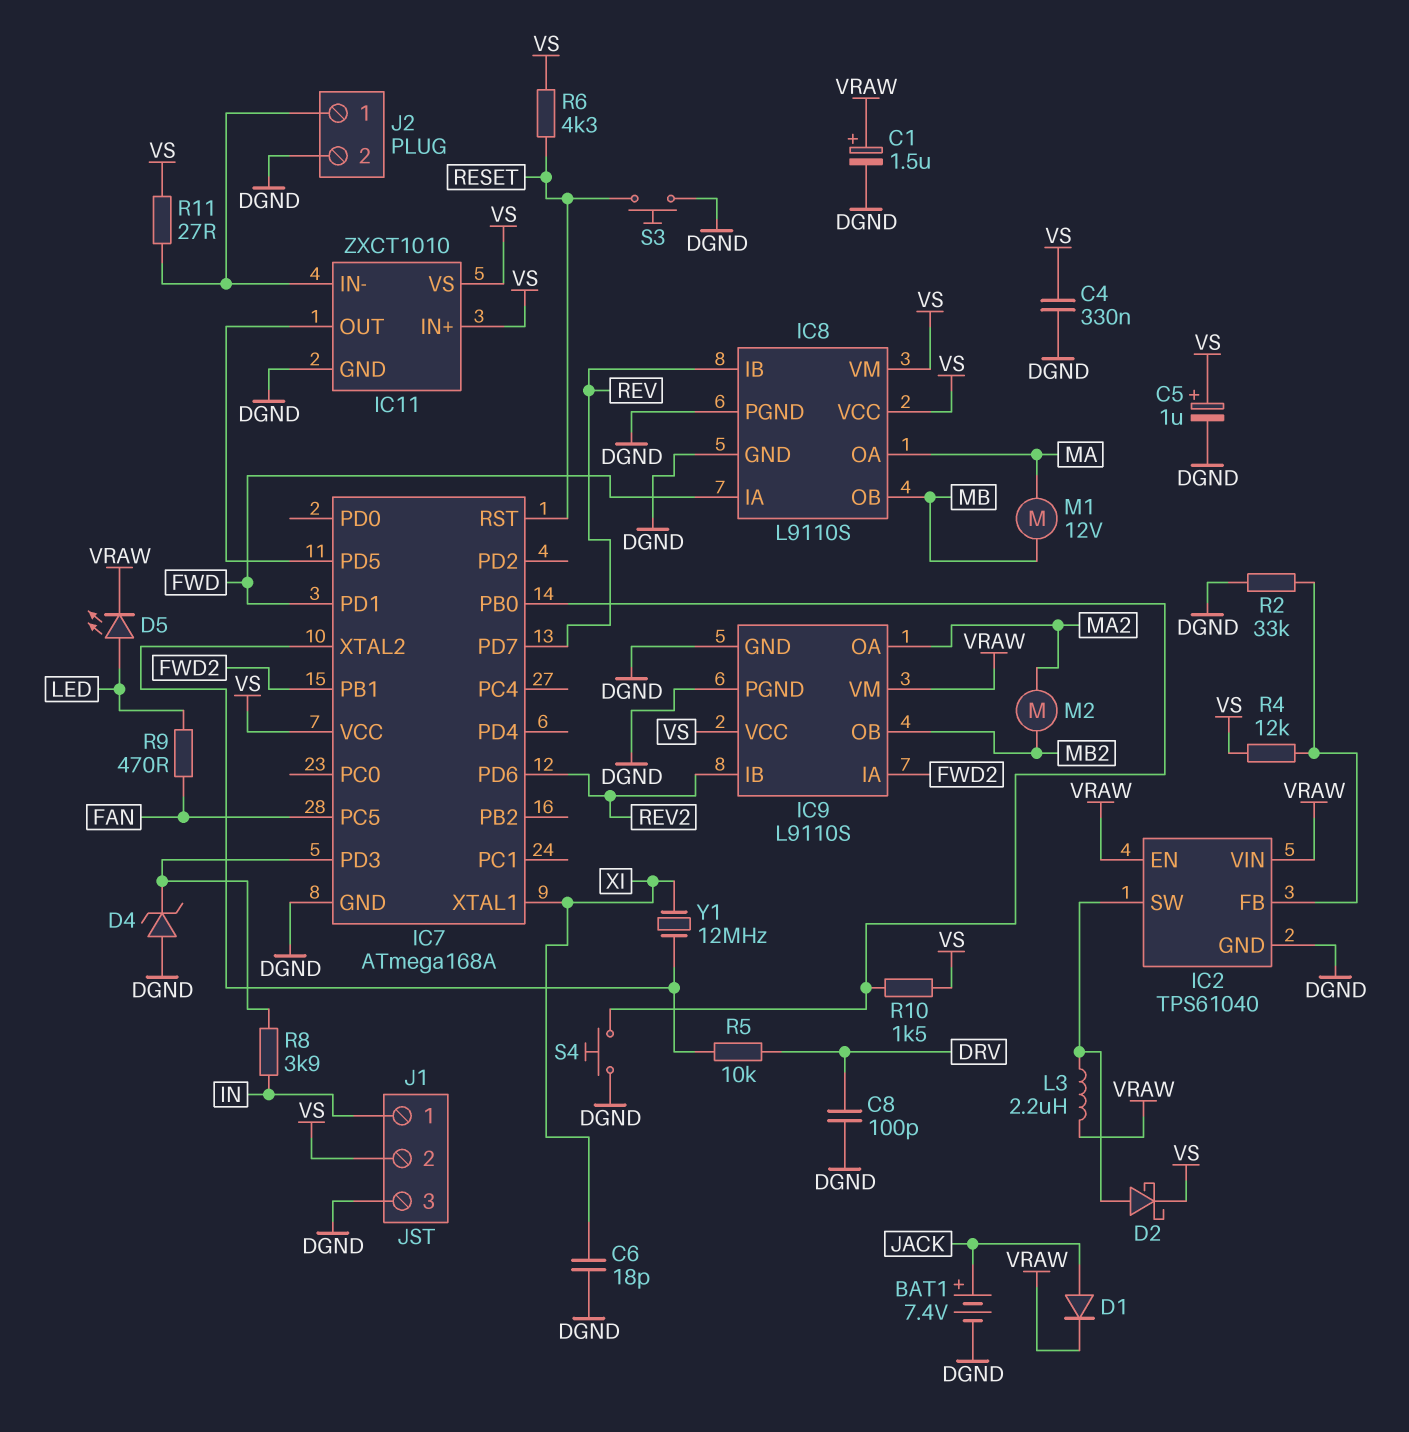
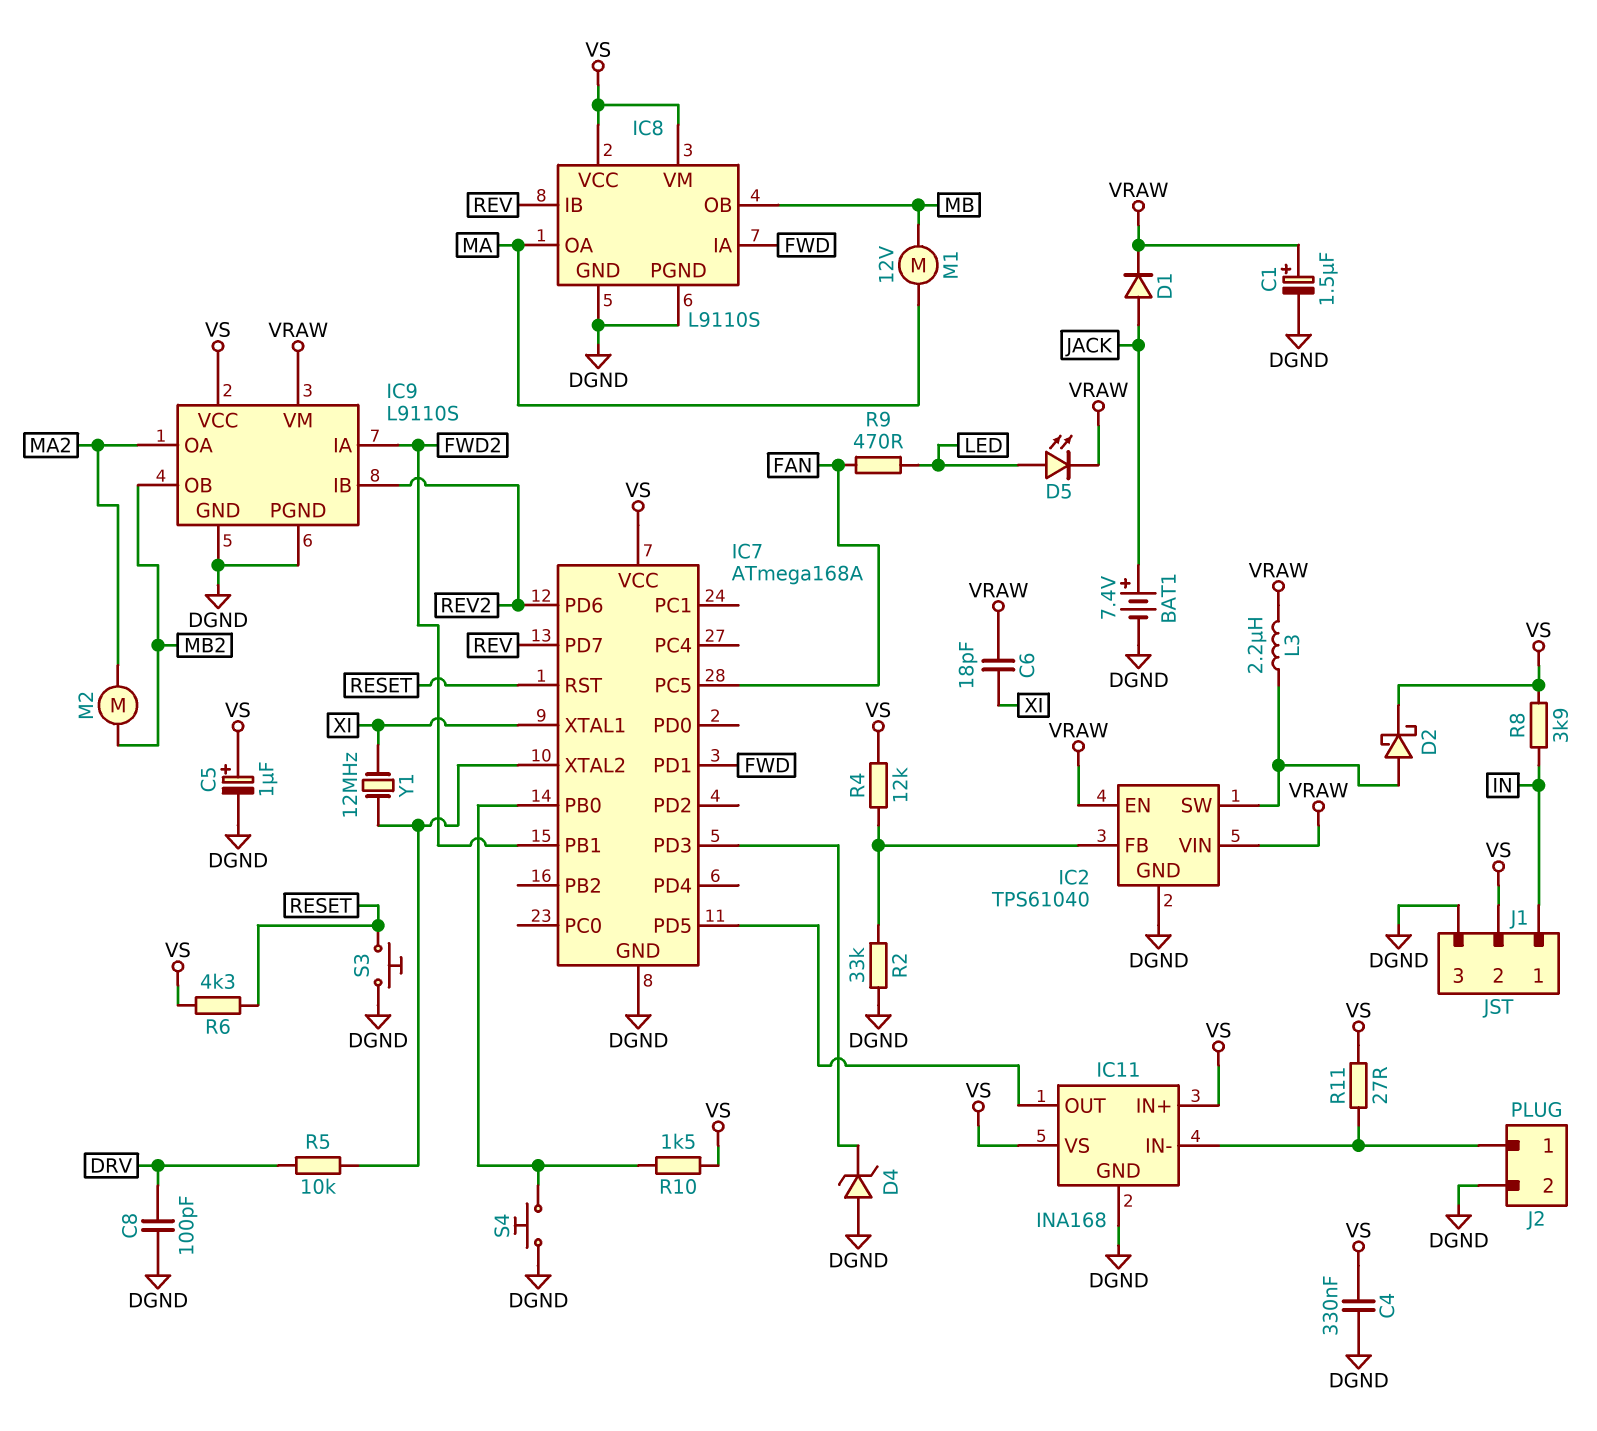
C6: 18pF (DGND, XI) -> 18pF (VRAW, XI)
IC11: ZXCT1010 -> INA168
R8: 3.9k (IC7/PD3, IN) -> 3.9k (IN, VS)

